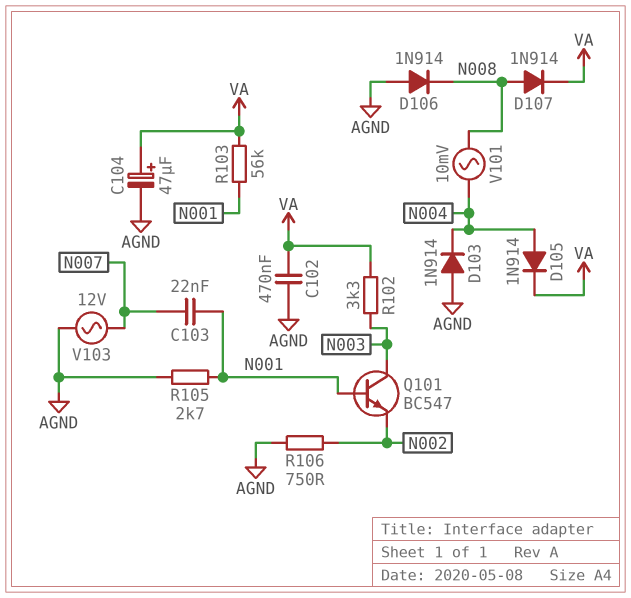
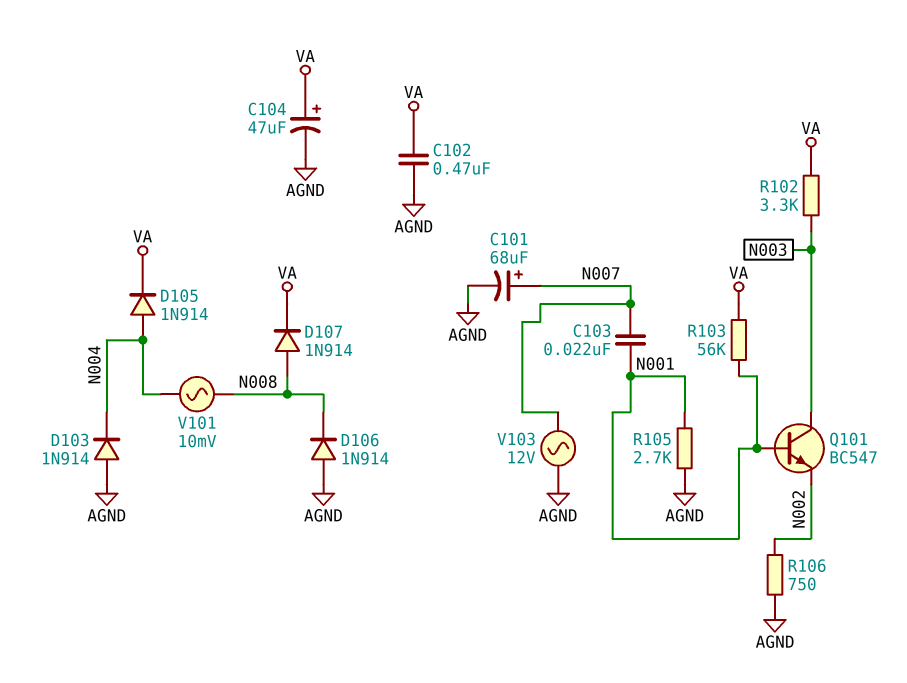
C101: none -> 68uF (plus N007, minus AGND)

